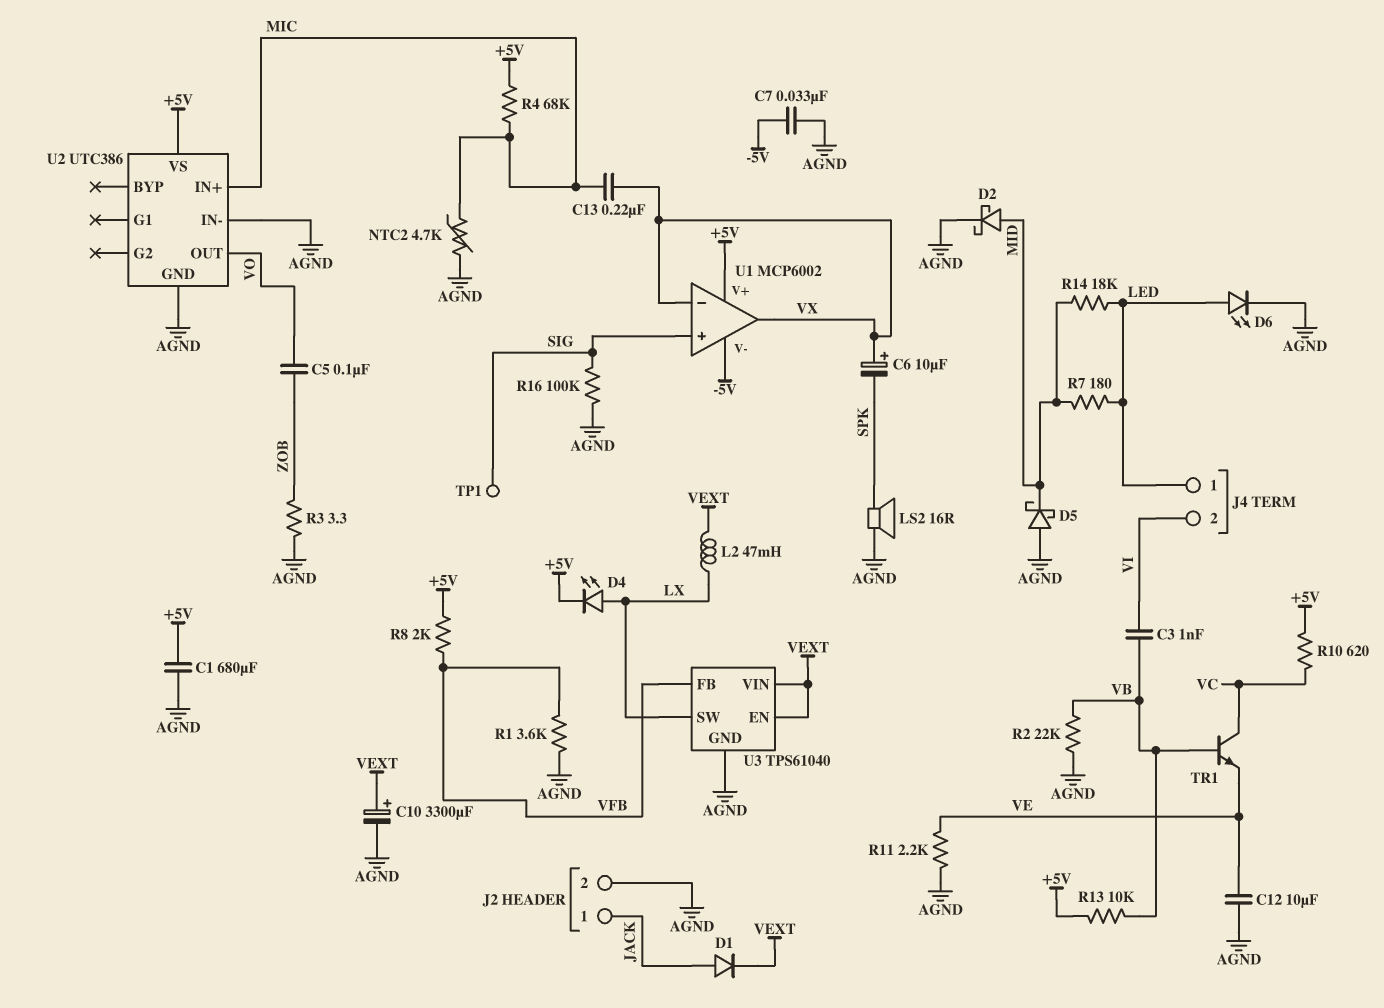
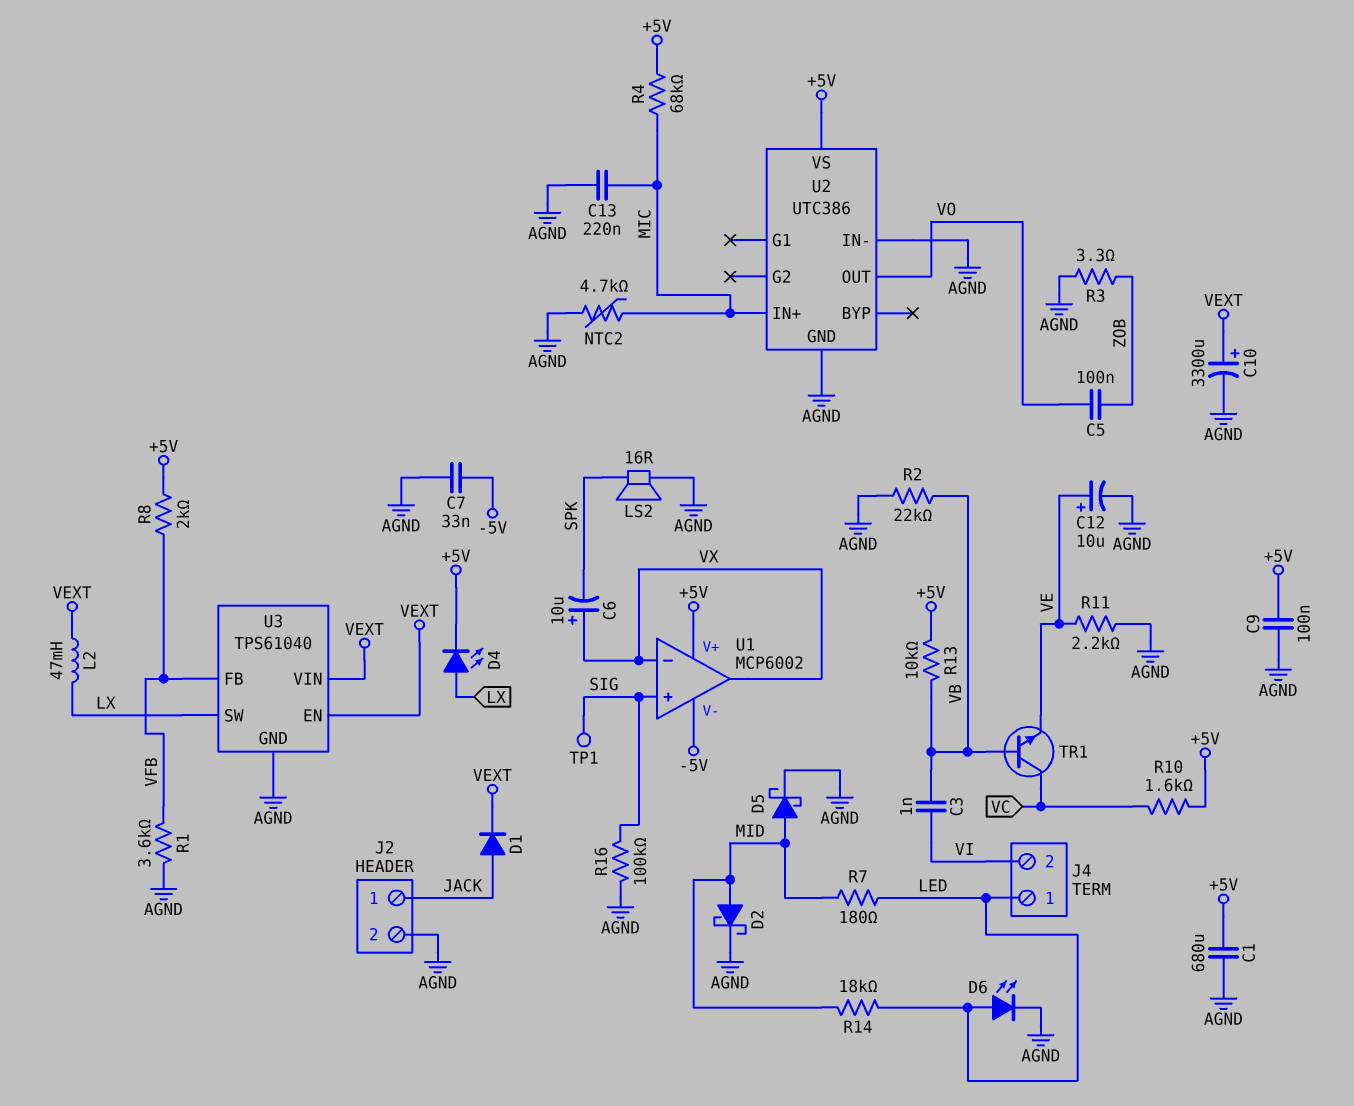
C9: none -> 100nF (+5V, AGND)
C12: 10uF (AGND, VE) -> 10uF (plus VE, minus AGND)
C13: 220nF (MIC, VX) -> 220nF (AGND, MIC)
D5: schottky (A AGND, K MID) -> schottky (A MID, K AGND)
R10: 620 (+5V, VC) -> 1.6k (+5V, VC)

